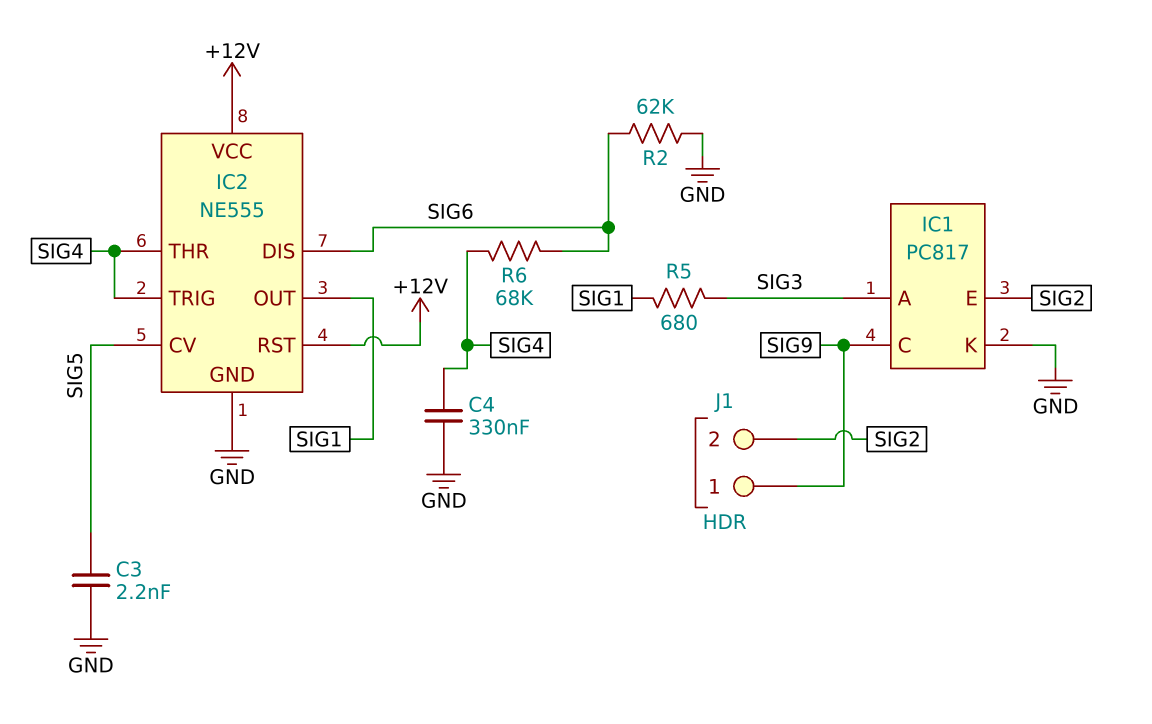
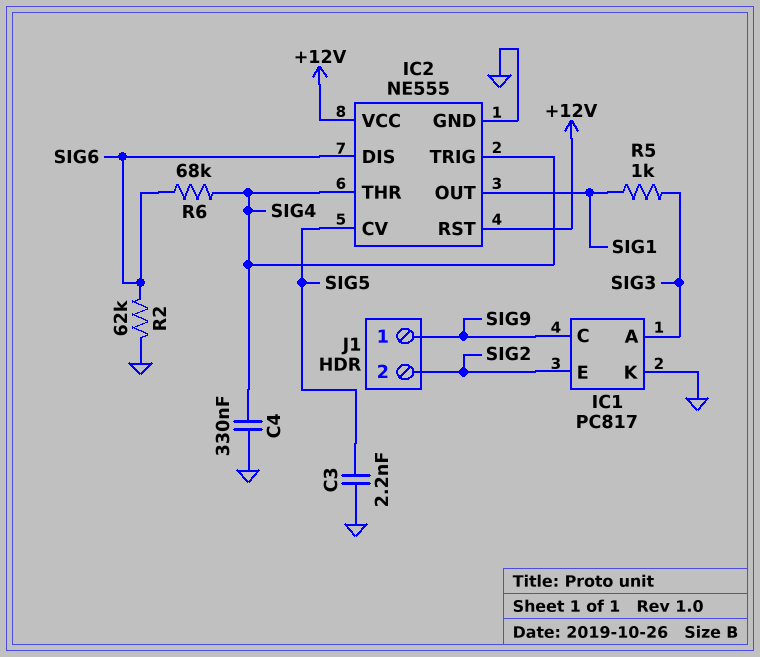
R5: 680 (SIG1, SIG3) -> 1k (SIG1, SIG3)

